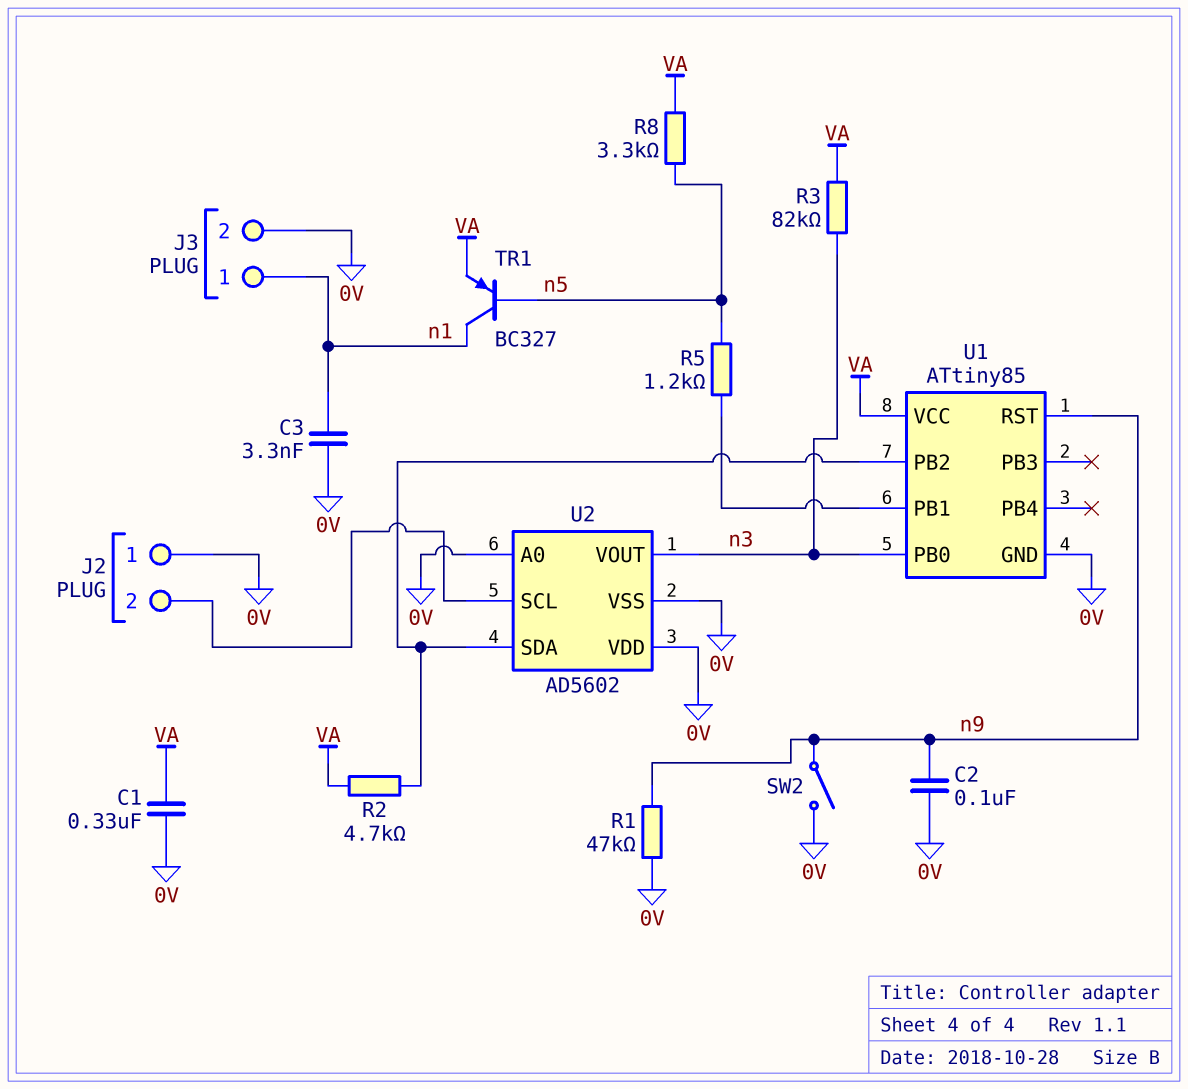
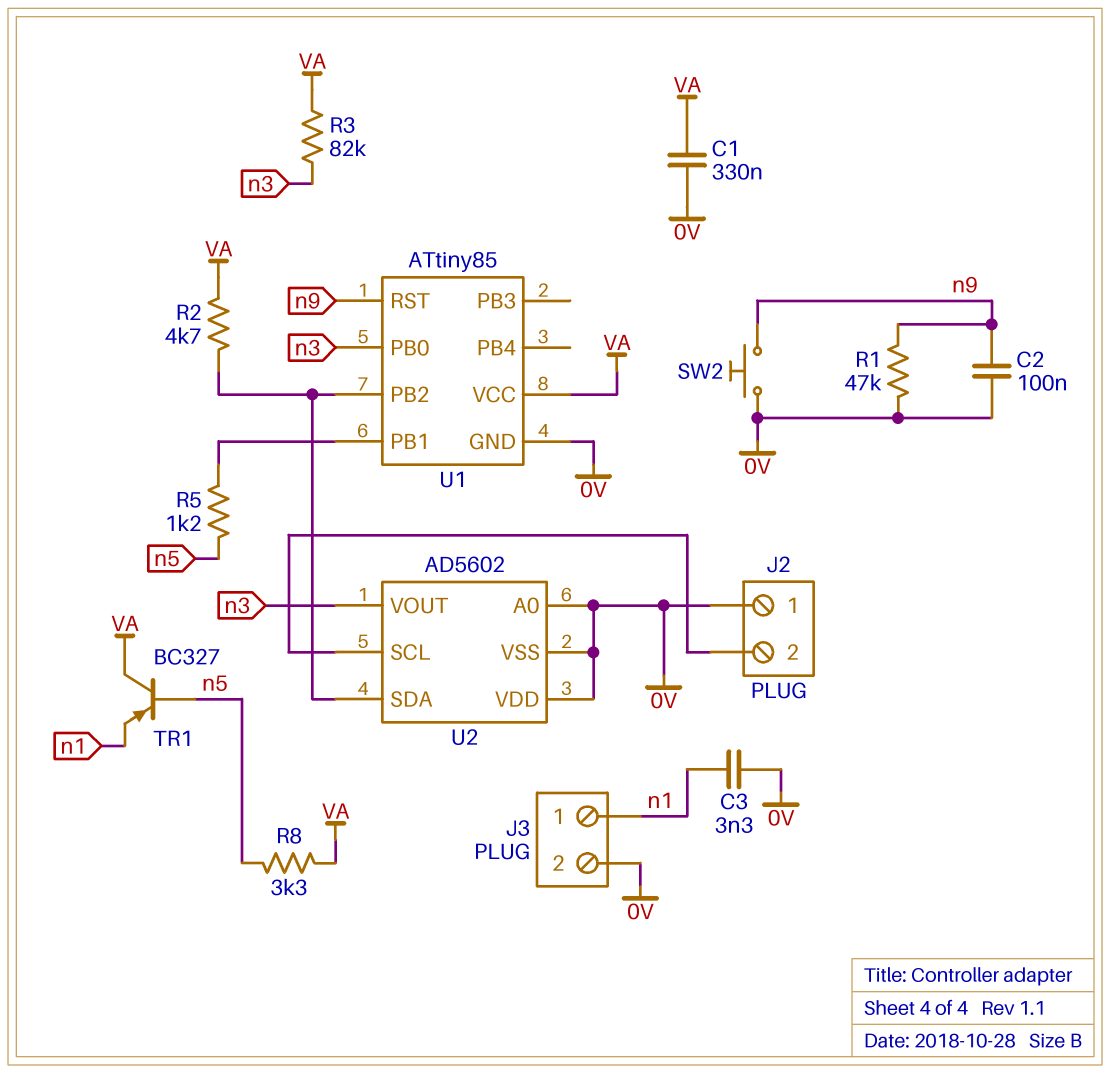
SW2: switch (0V, n9) -> button (0V, n9)
TR1: PNP BC327 (B n5, C n1, E VA) -> PNP BC327 (B n5, C VA, E n1)

